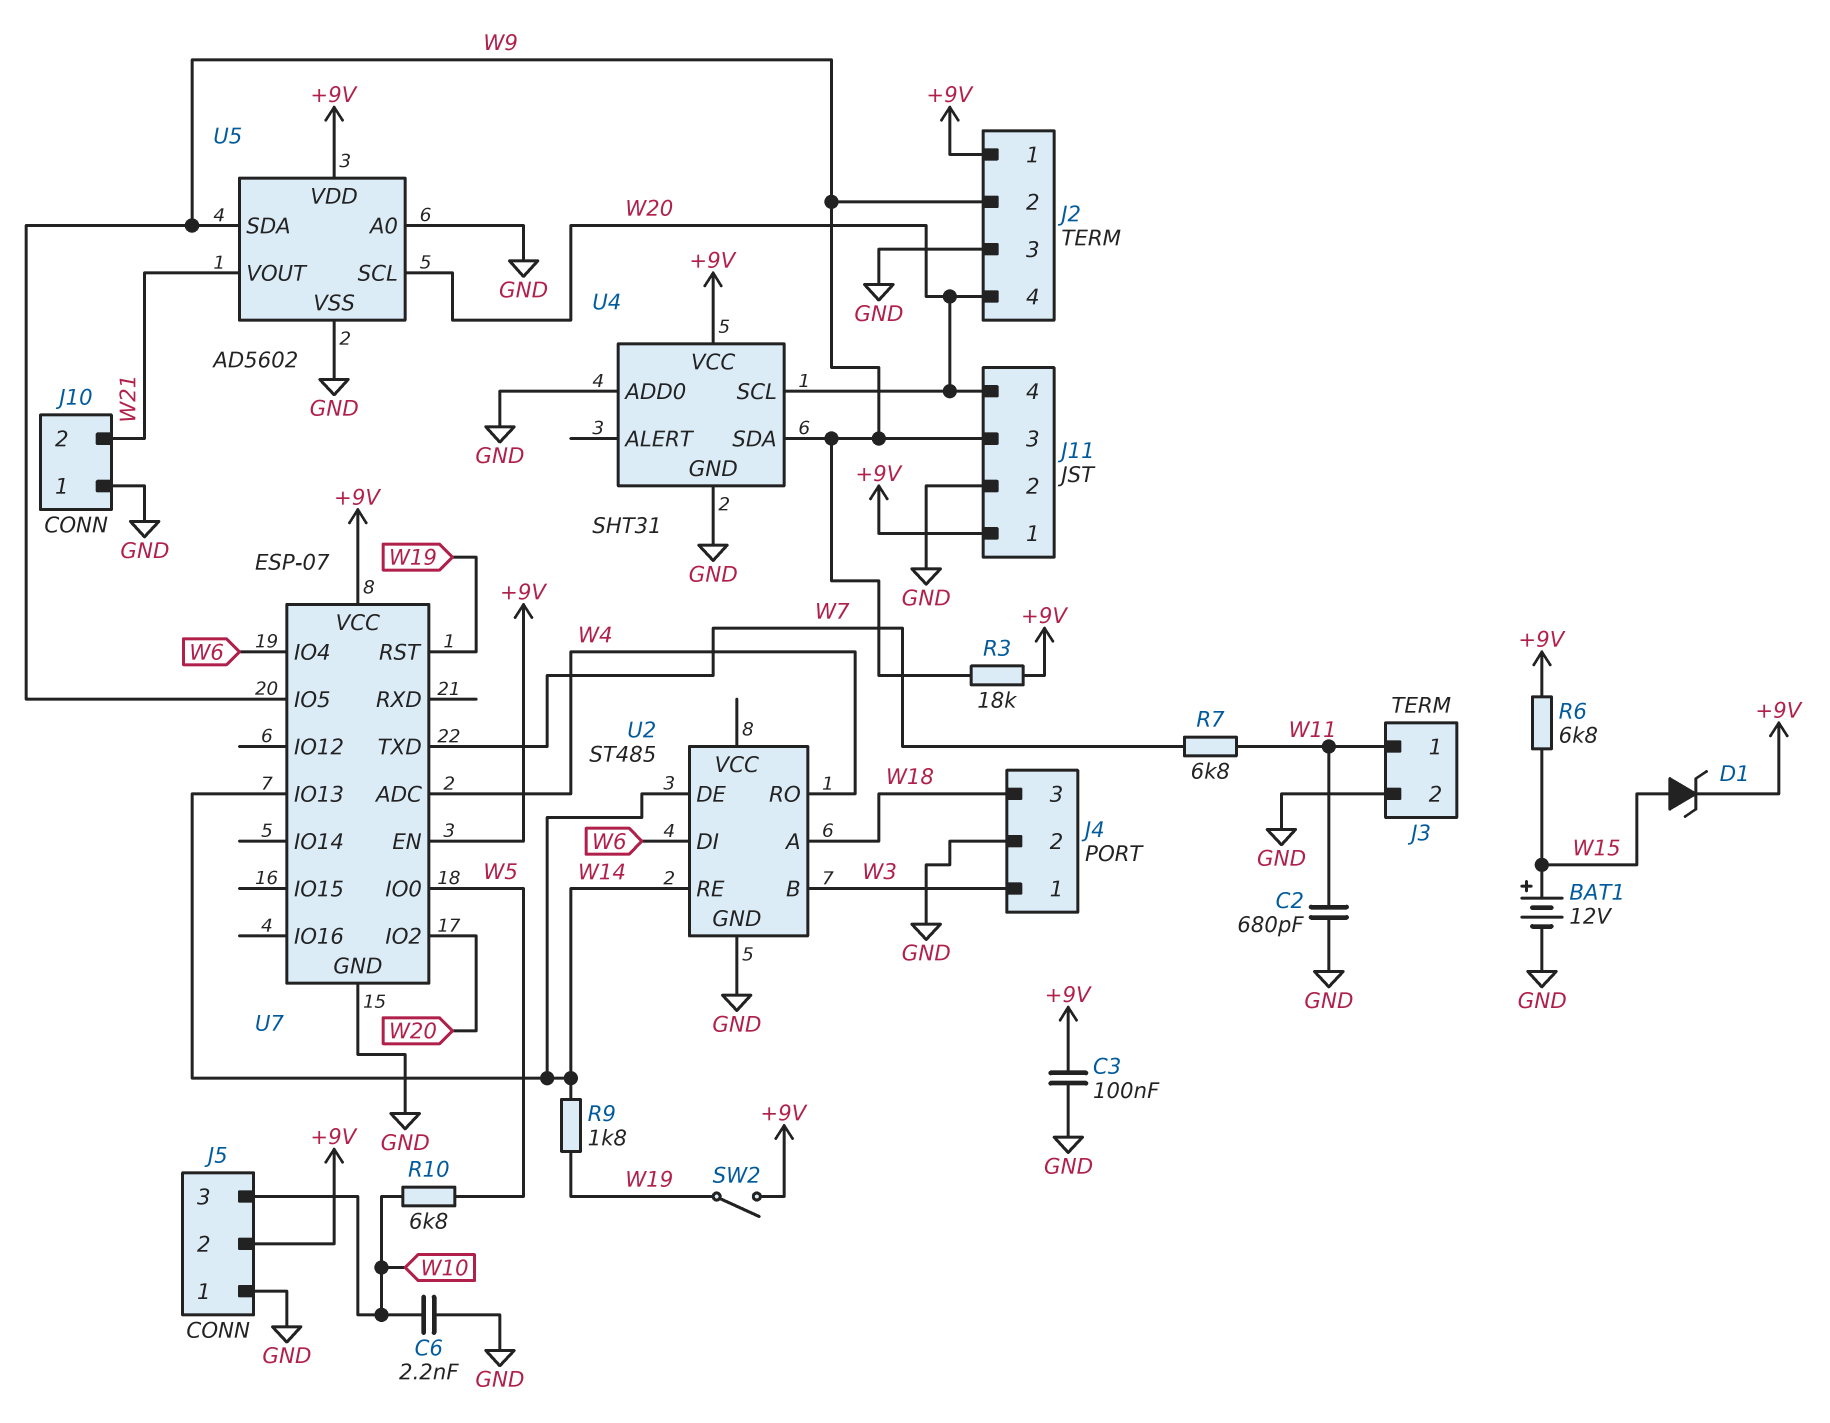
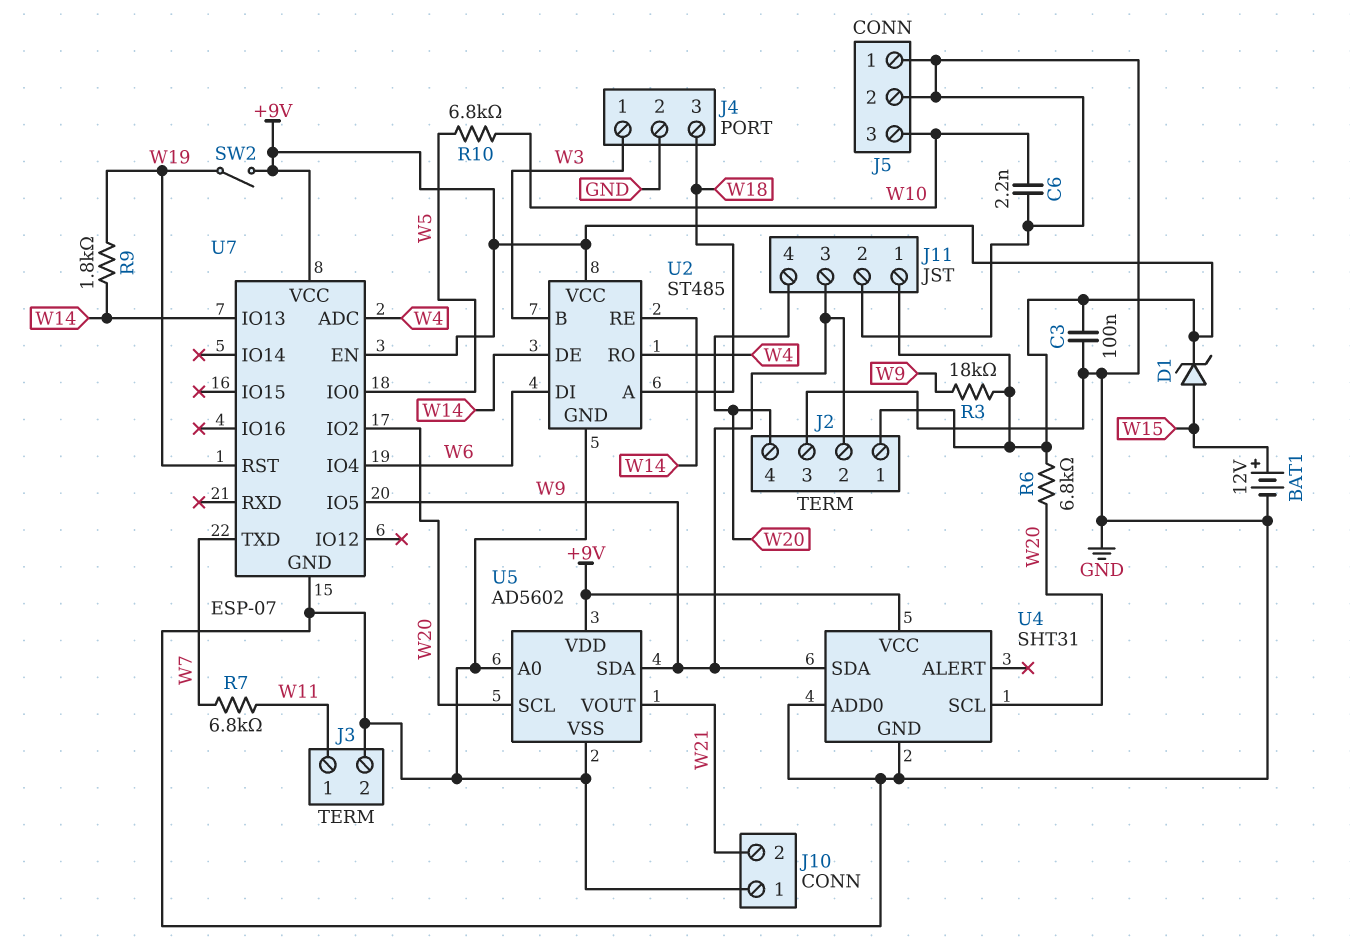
C2: 680pF (GND, W11) -> none
J5 pin 2: +9V -> GND
R6: 6.8k (+9V, W15) -> 6.8k (+9V, W20)
U2 pin VCC: none -> +9V

